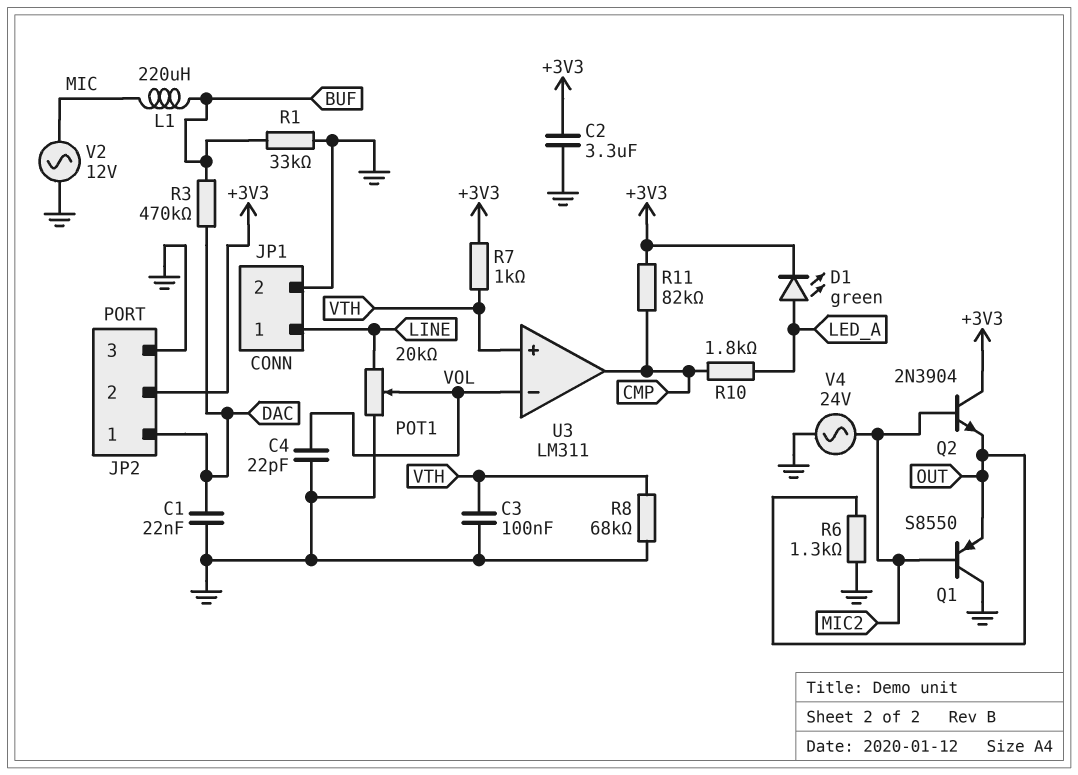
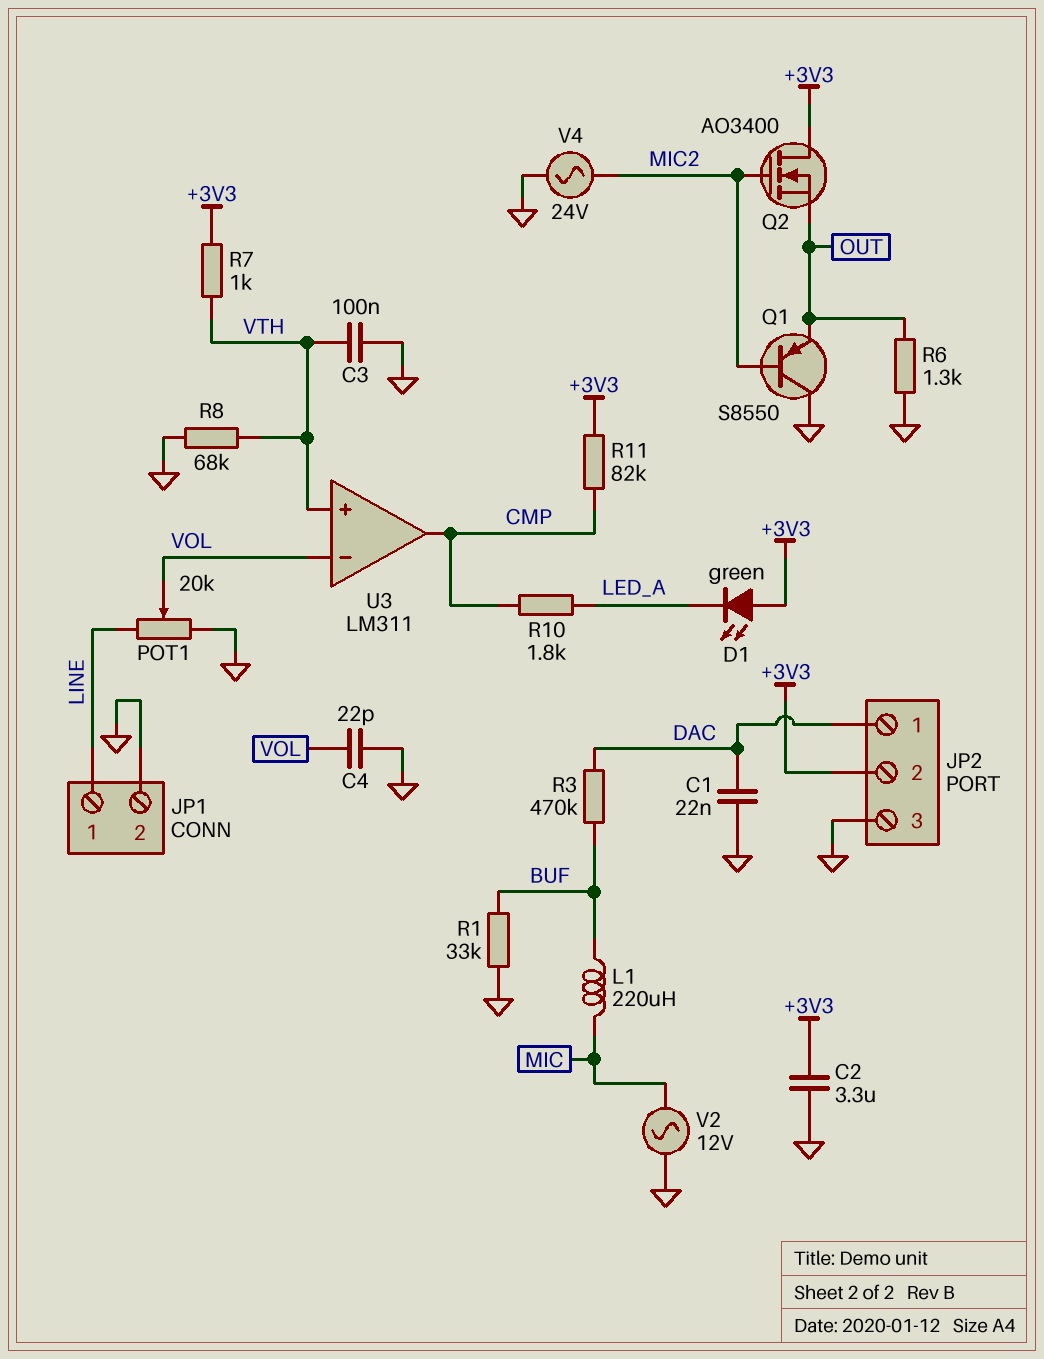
D1: LED green (A LED_A, K +3V3) -> LED green (A +3V3, K LED_A)
Q2: NPN 2N3904 (B MIC2, C +3V3, E OUT) -> NMOS AO3400 (G MIC2, D +3V3, S OUT)

